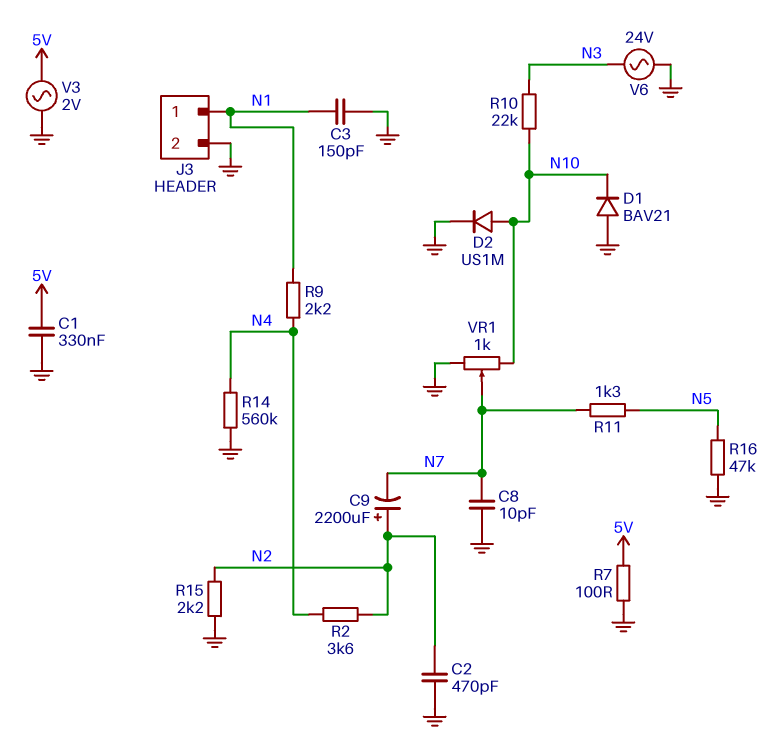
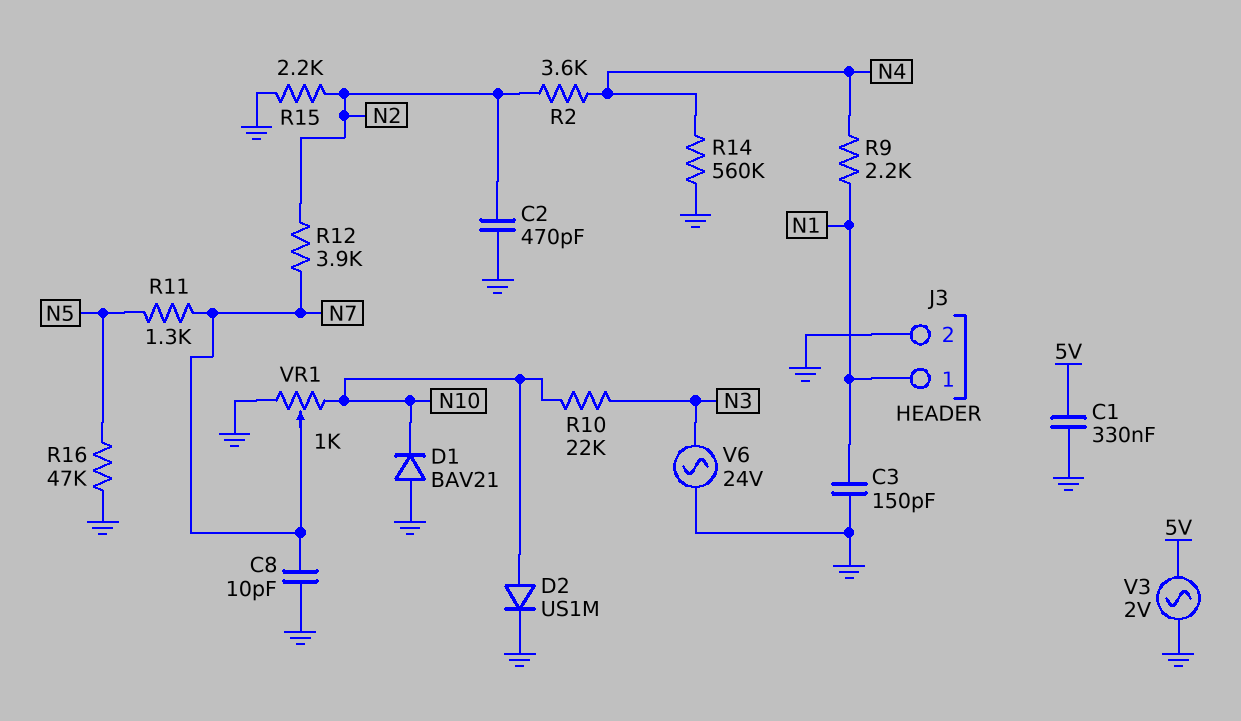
C9: 2200uF (plus N2, minus N7) -> none
R7: 100 (5V, GND) -> none
R12: none -> 3.9k (N2, N7)

